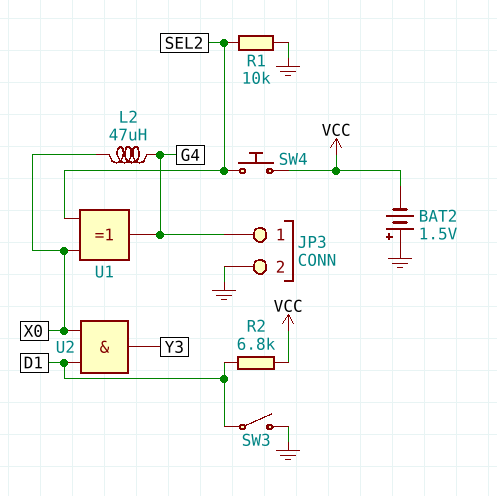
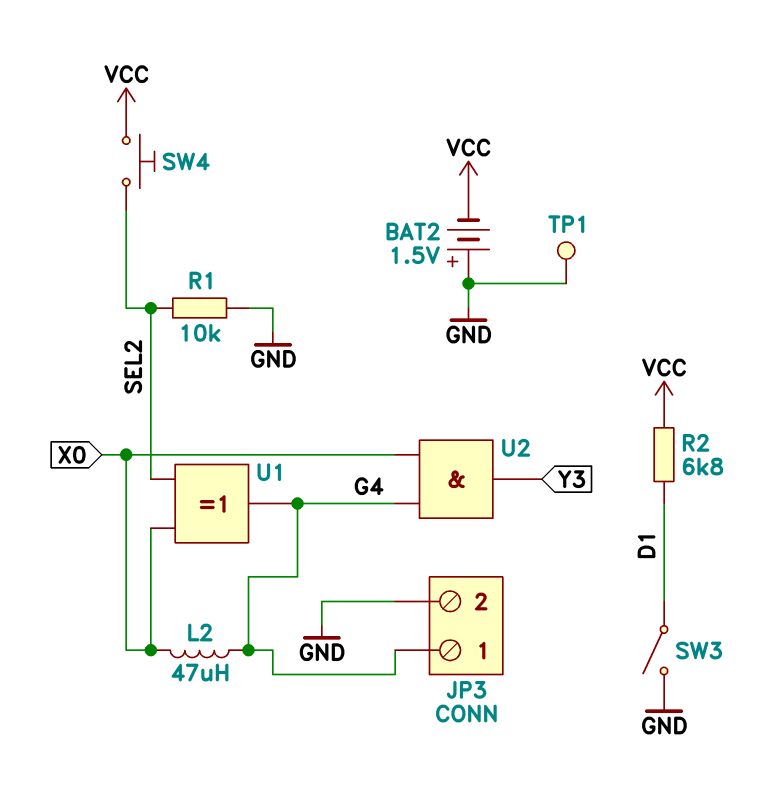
TP1: none -> test point (GND)
U2: AND (in D1, in X0, out Y3) -> AND (in G4, in X0, out Y3)

